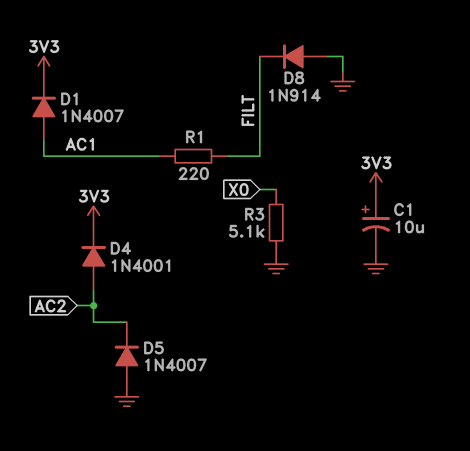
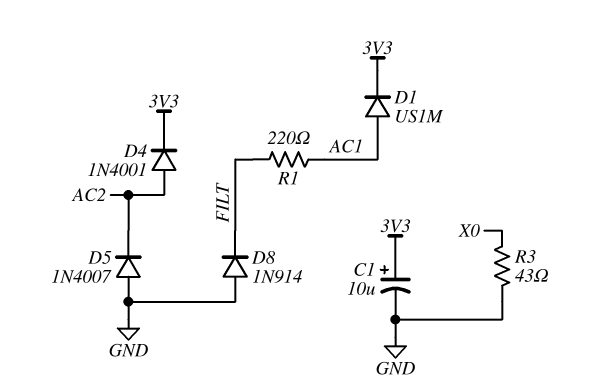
D1: diode 1N4007 (A AC1, K 3V3) -> diode US1M (A AC1, K 3V3)
R3: 5.1k (GND, X0) -> 43 (GND, X0)

